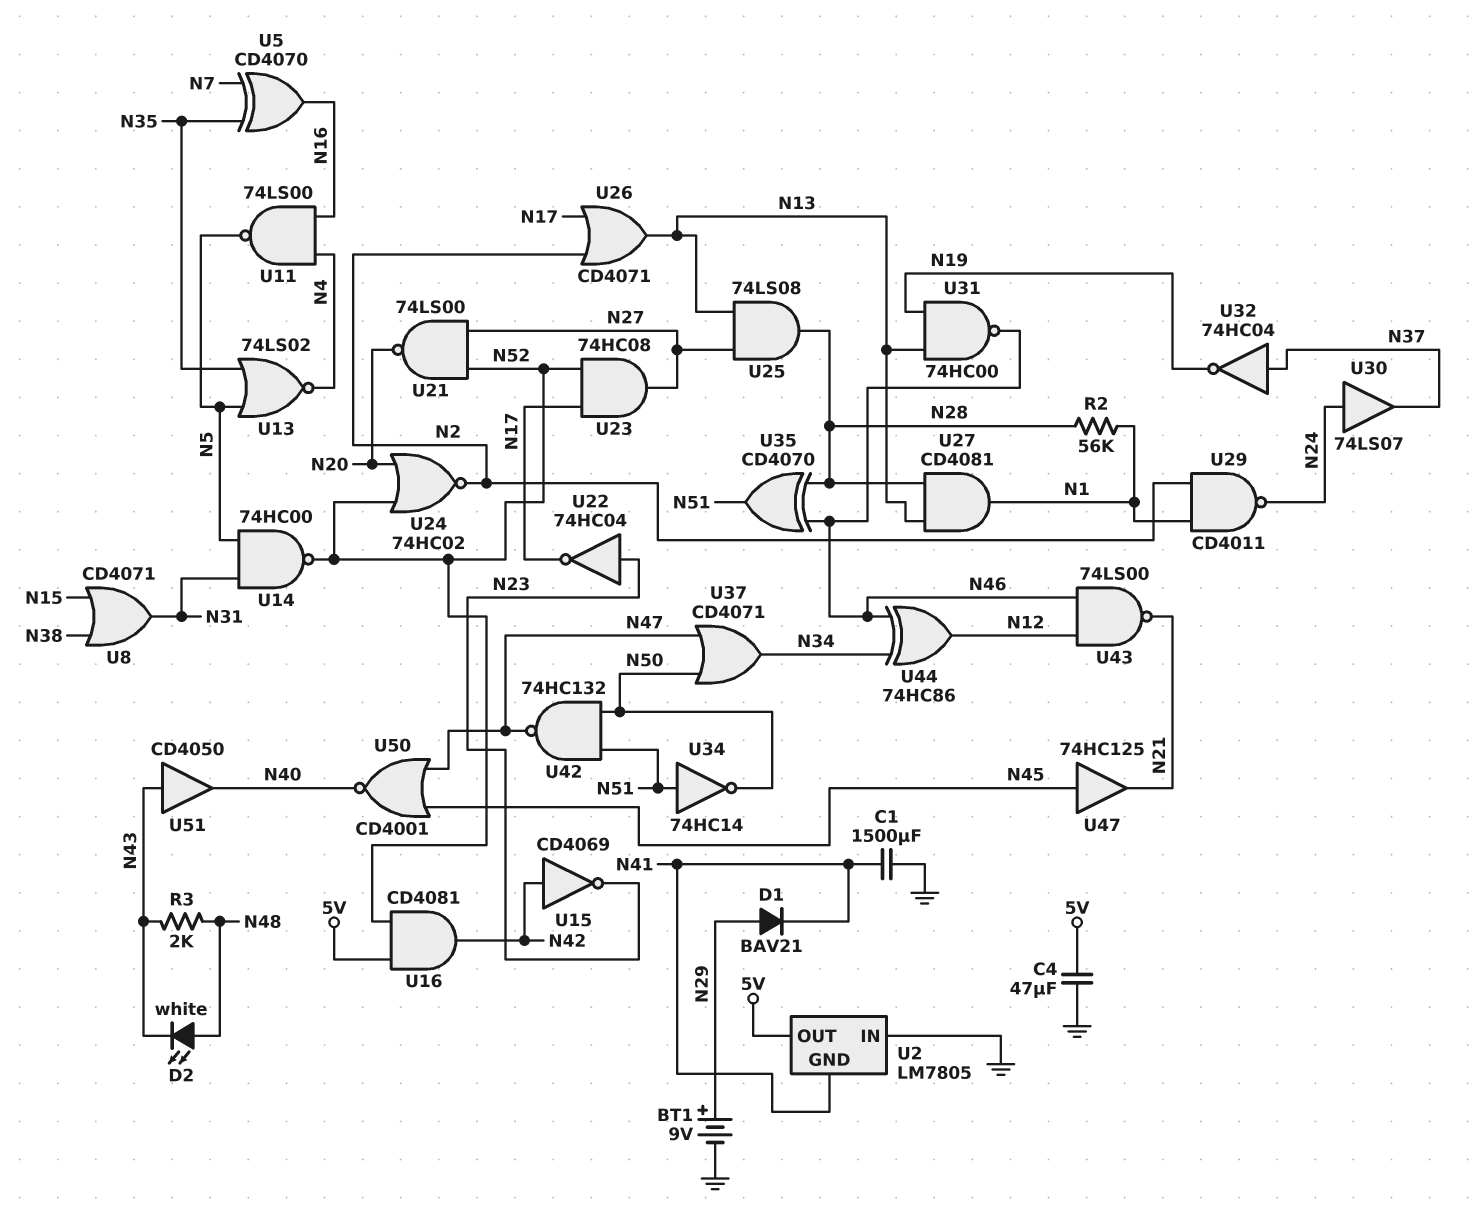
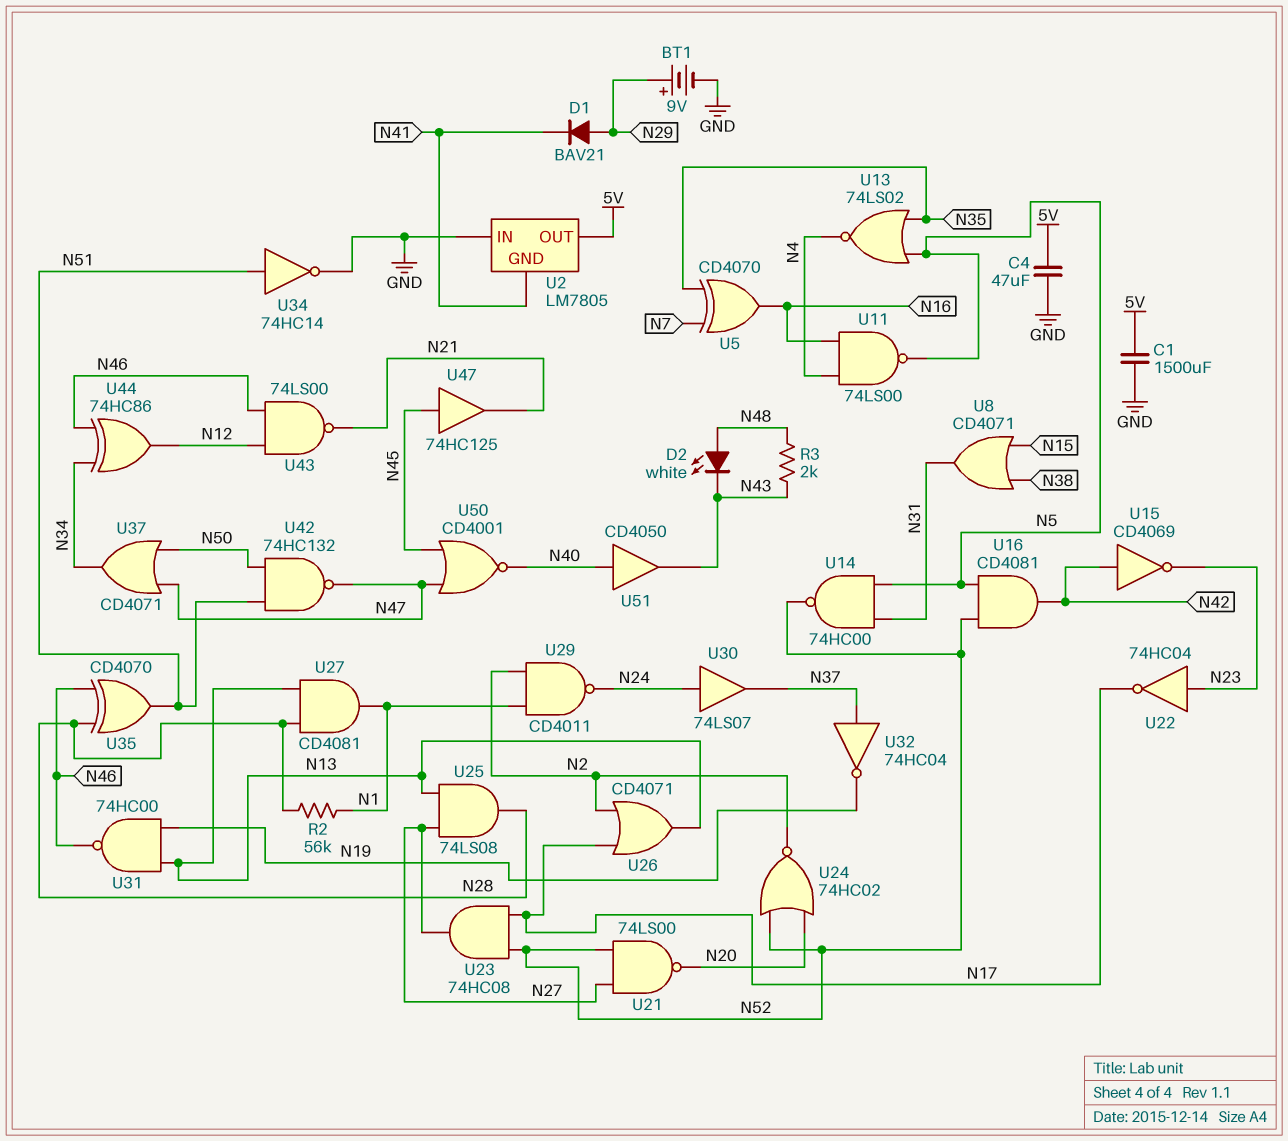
C1: 1500uF (GND, N41) -> 1500uF (5V, GND)
U16: AND CD4081 (in 5V, in N52, out N42) -> AND CD4081 (in N5, in N52, out N42)
U34: NOT 74HC14 (in N51, out N50) -> NOT 74HC14 (in N51, out GND)
U51: buffer CD4050 (in N43, out N40) -> buffer CD4050 (in N40, out N43)

